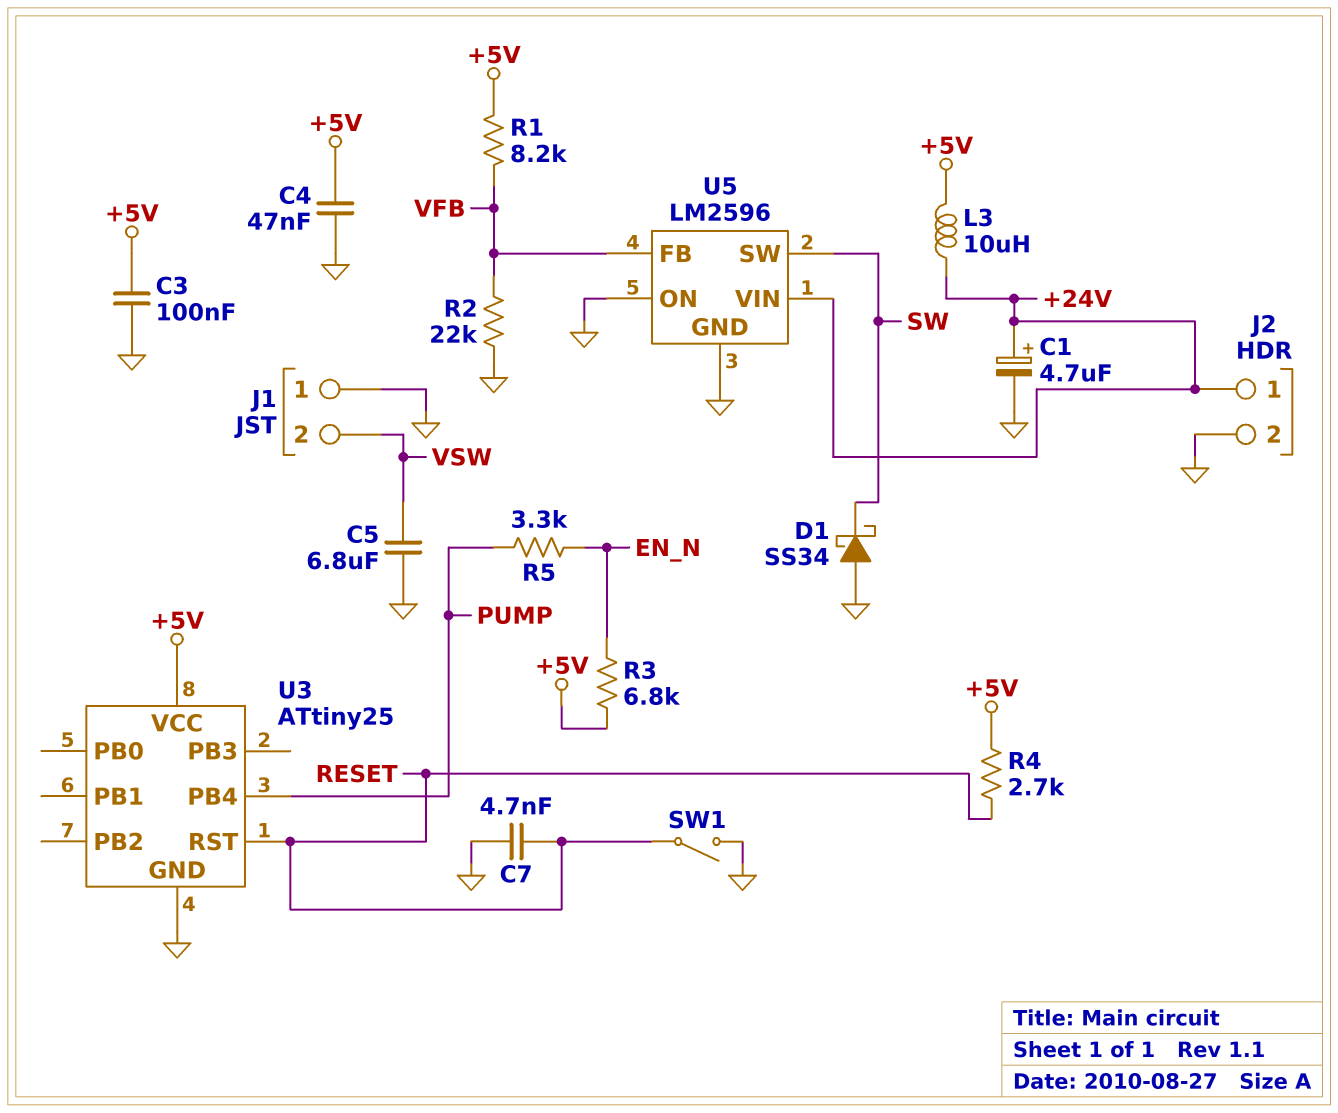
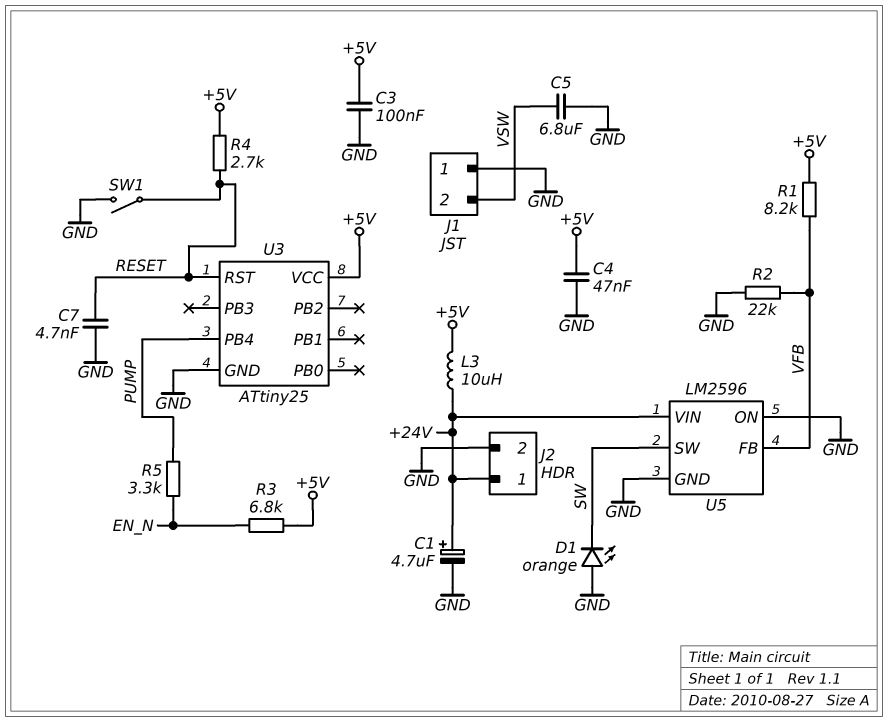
D1: schottky SS34 (A GND, K SW) -> LED orange (A GND, K SW)

